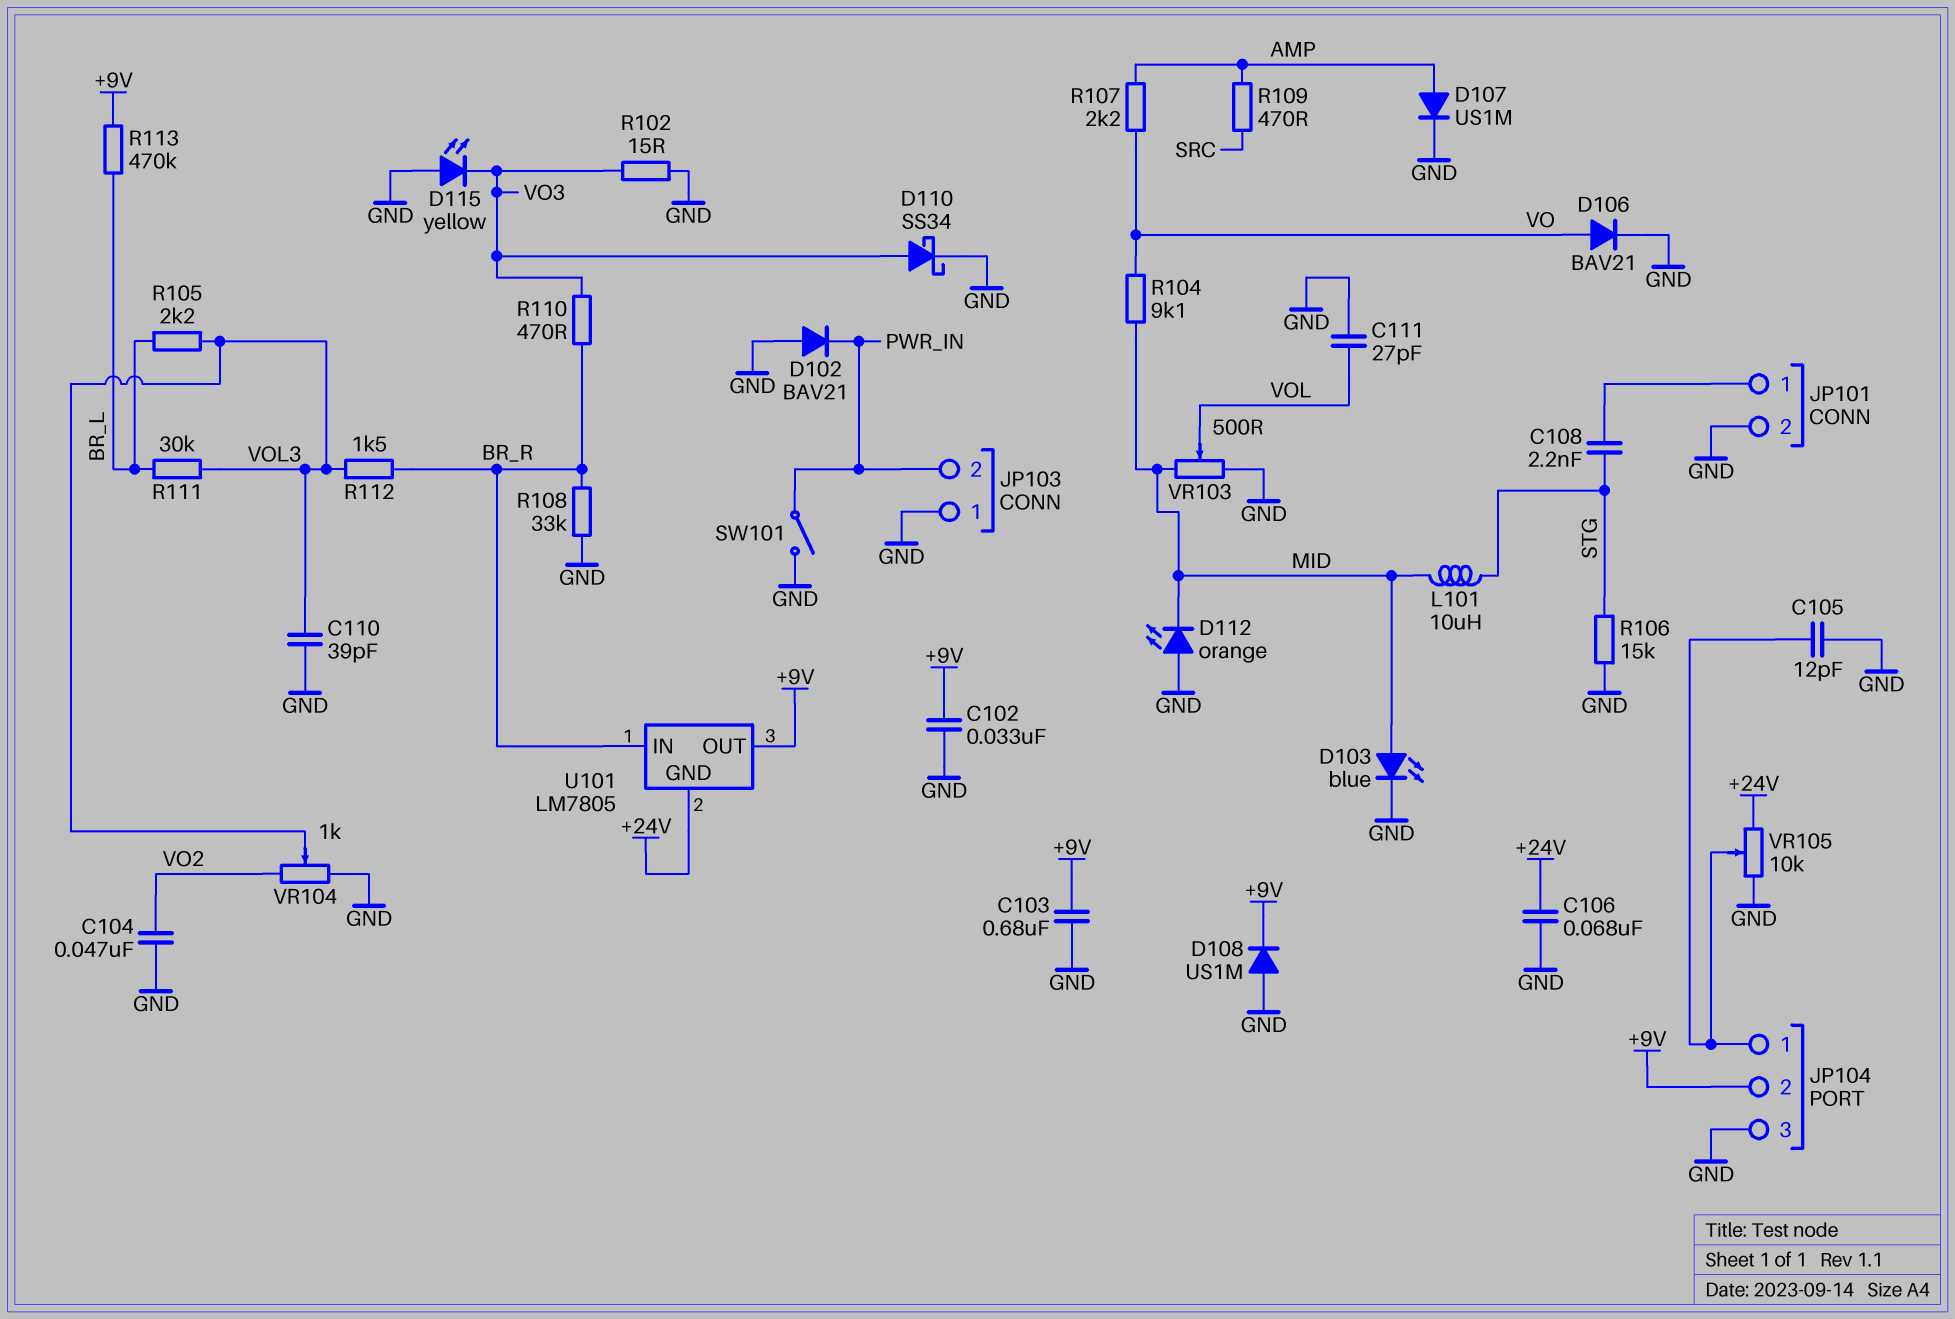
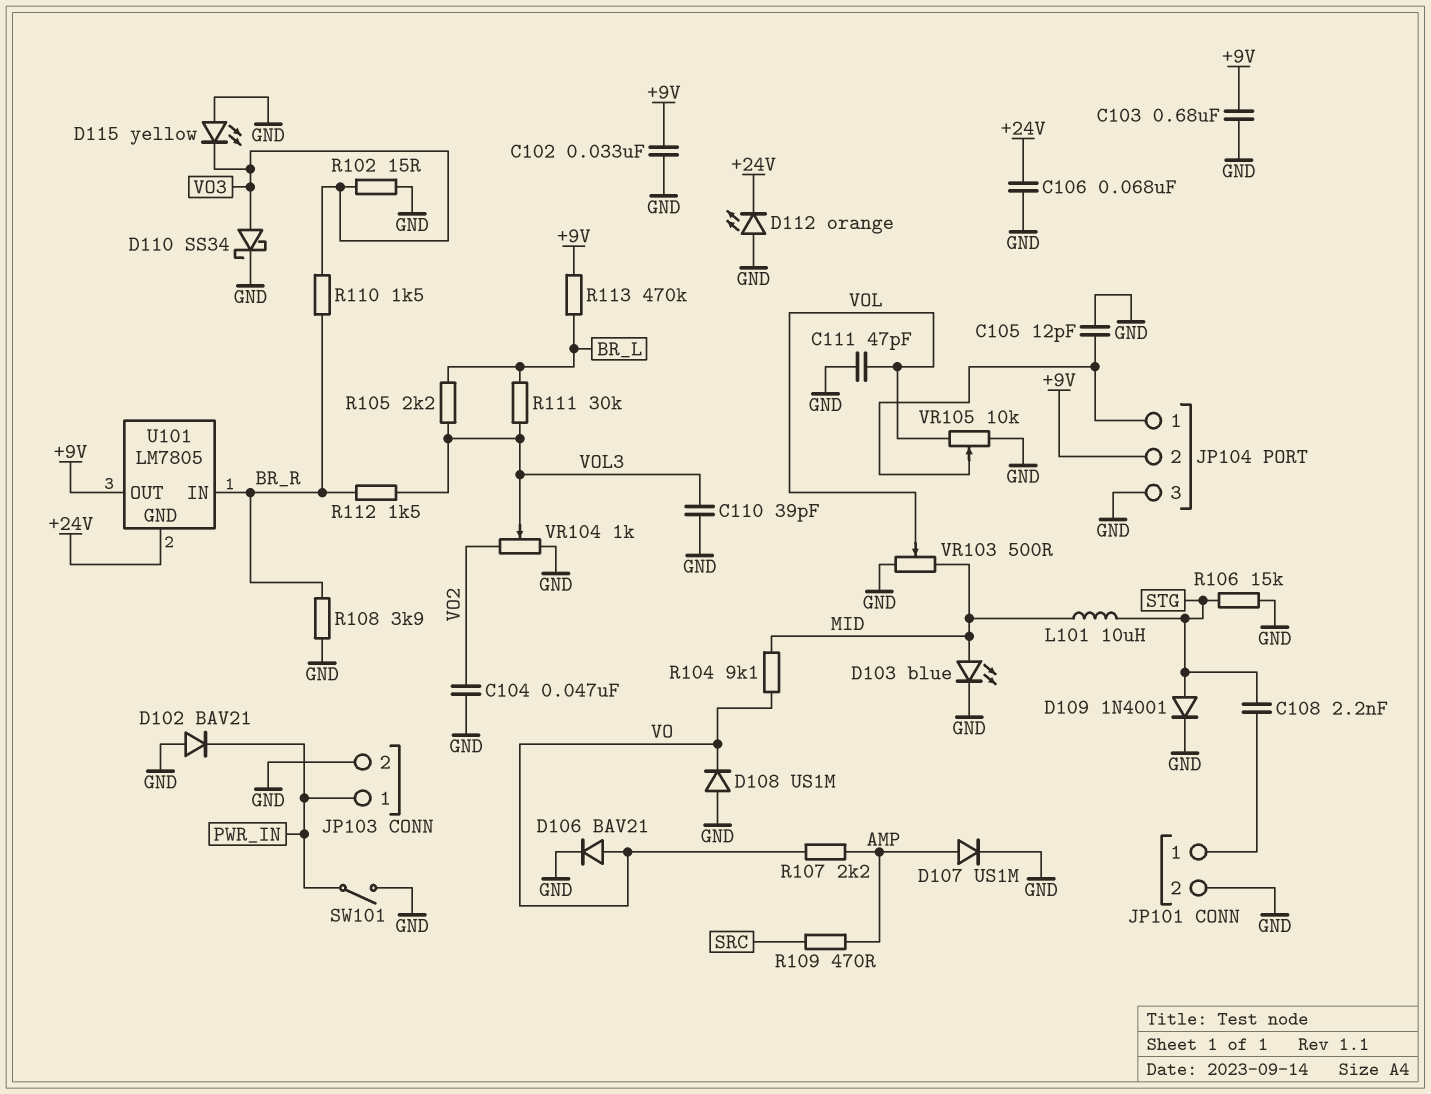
C111: 27pF (GND, VOL) -> 47pF (GND, VOL)
D108: diode US1M (A GND, K +9V) -> diode US1M (A GND, K VO)
D109: none -> diode 1N4001 (A STG, K GND)
D112: LED orange (A GND, K MID) -> LED orange (A GND, K +24V)
JP103 pin 1: GND -> PWR_IN
JP103 pin 2: PWR_IN -> GND
R108: 33k (BR_R, GND) -> 3.9k (BR_R, GND)
R110: 470 (BR_R, VO3) -> 1.5k (BR_R, VO3)
VR105: 10k (+24V, GND, wiper JP104/1) -> 10k (GND, VOL, wiper JP104/1)

